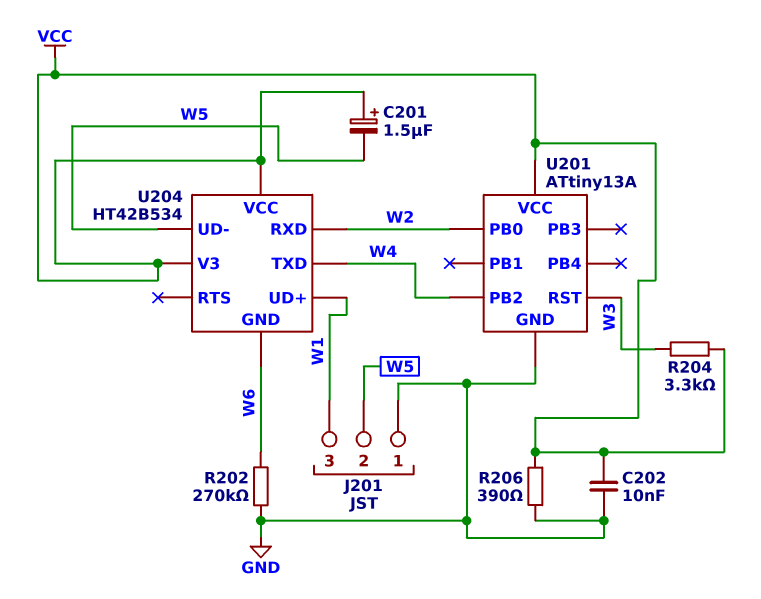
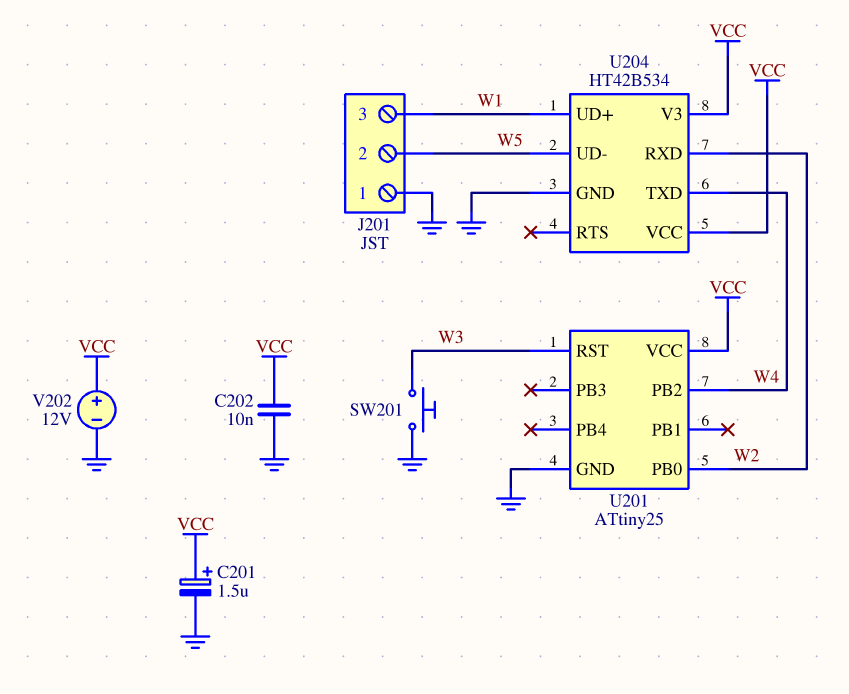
C201: 1.5uF (plus VCC, minus W5) -> 1.5uF (plus VCC, minus GND)
R202: 270k (GND, W6) -> none
R204: 3.3k (VCC, W3) -> none
R206: 390 (GND, VCC) -> none
SW201: none -> button (GND, W3)
U201: ATtiny13A -> ATtiny25
U204 pin GND: W6 -> GND
V202: none -> 12V (plus VCC, minus GND)

